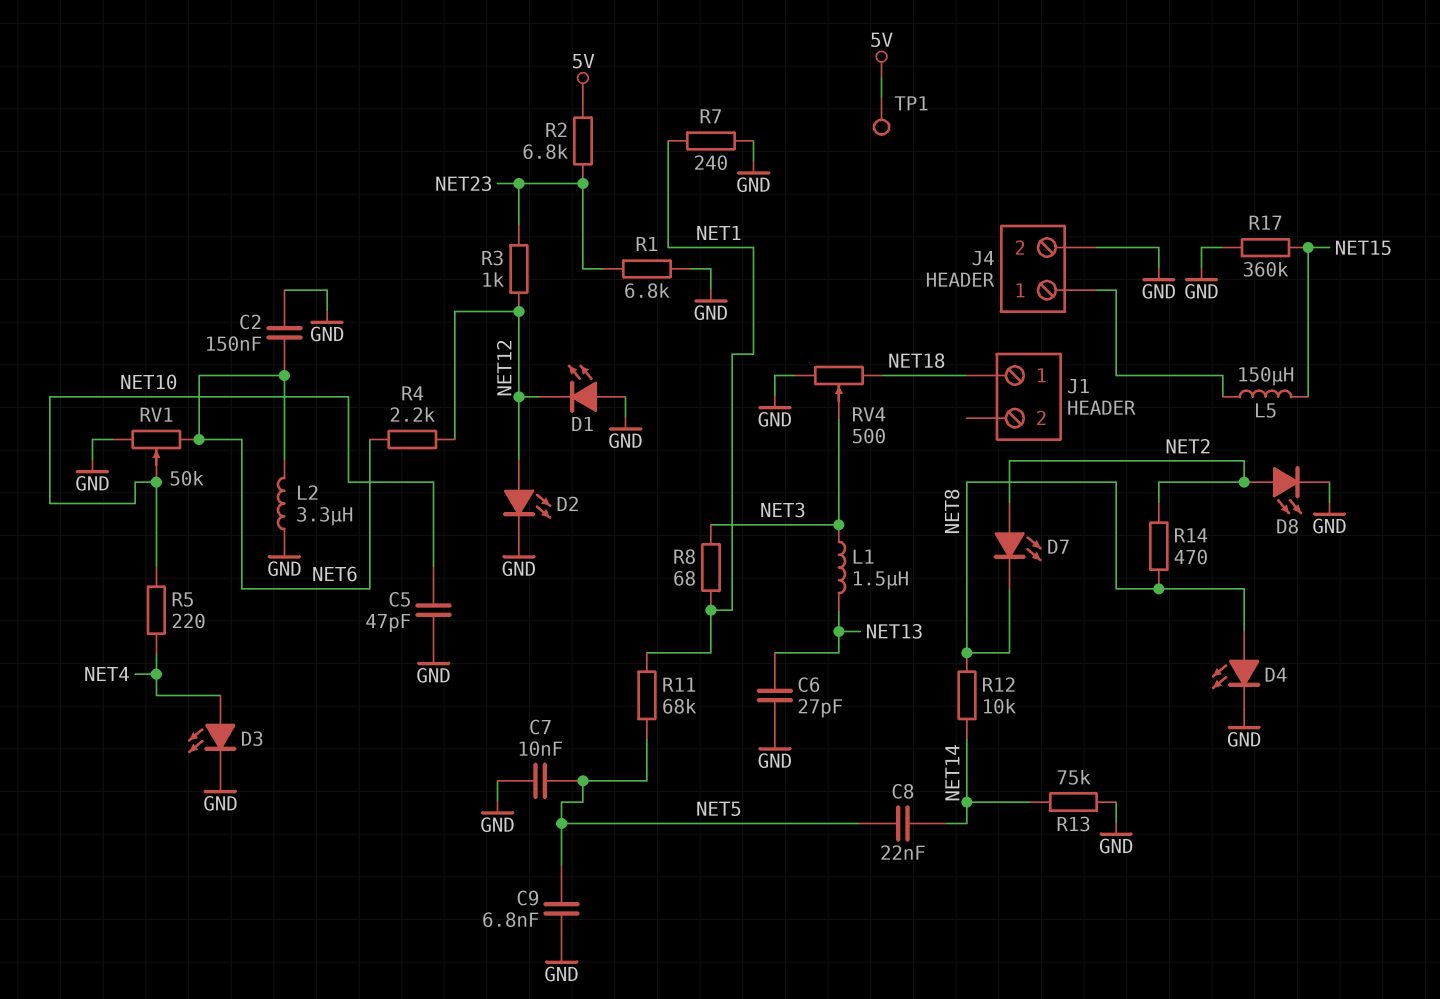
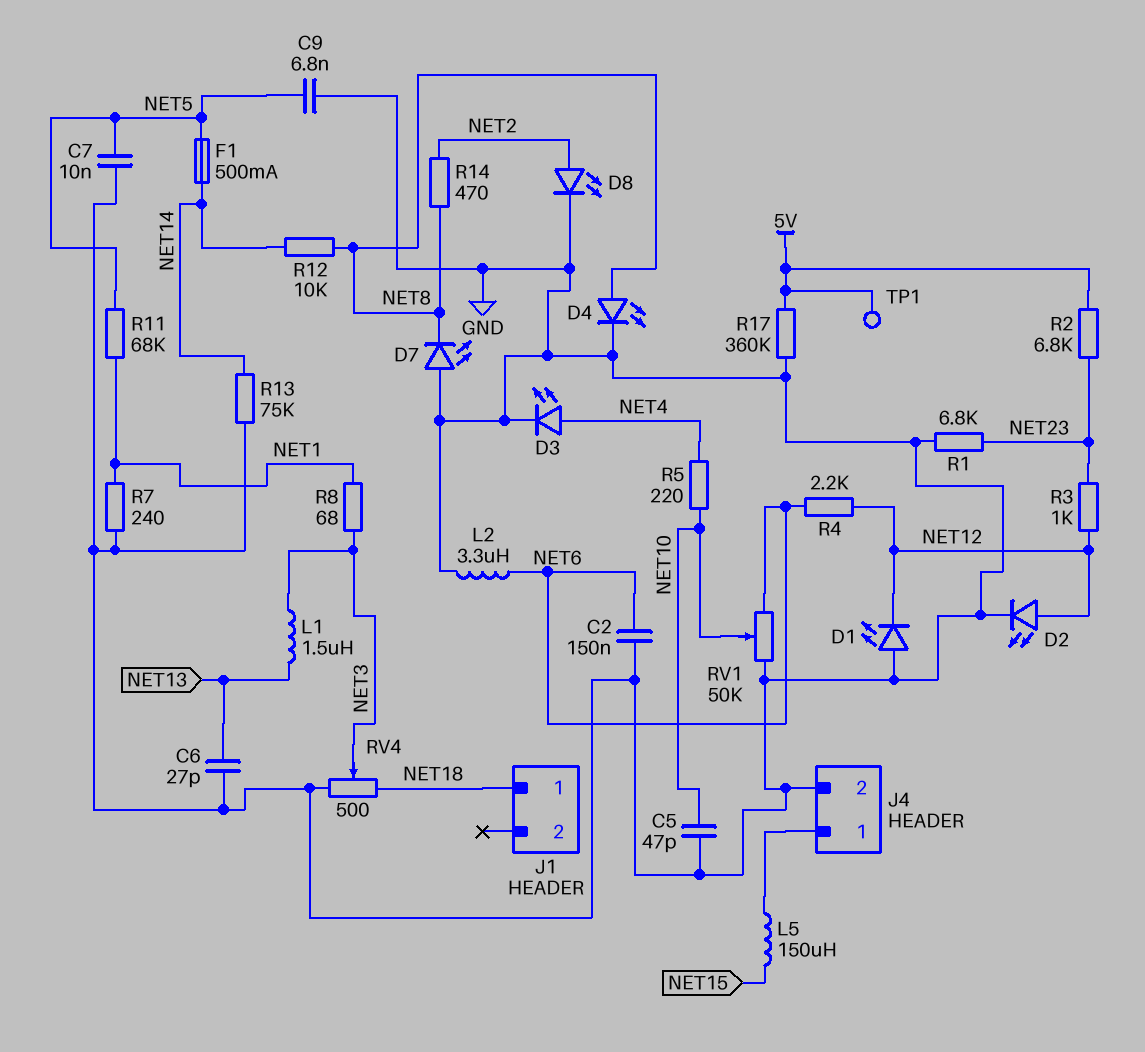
C8: 22nF (NET5, NET14) -> none
D7: LED (A NET2, K NET8) -> LED (A GND, K NET8)
F1: none -> 500mA (NET5, NET14)
R17: 360k (GND, NET15) -> 360k (5V, GND)

